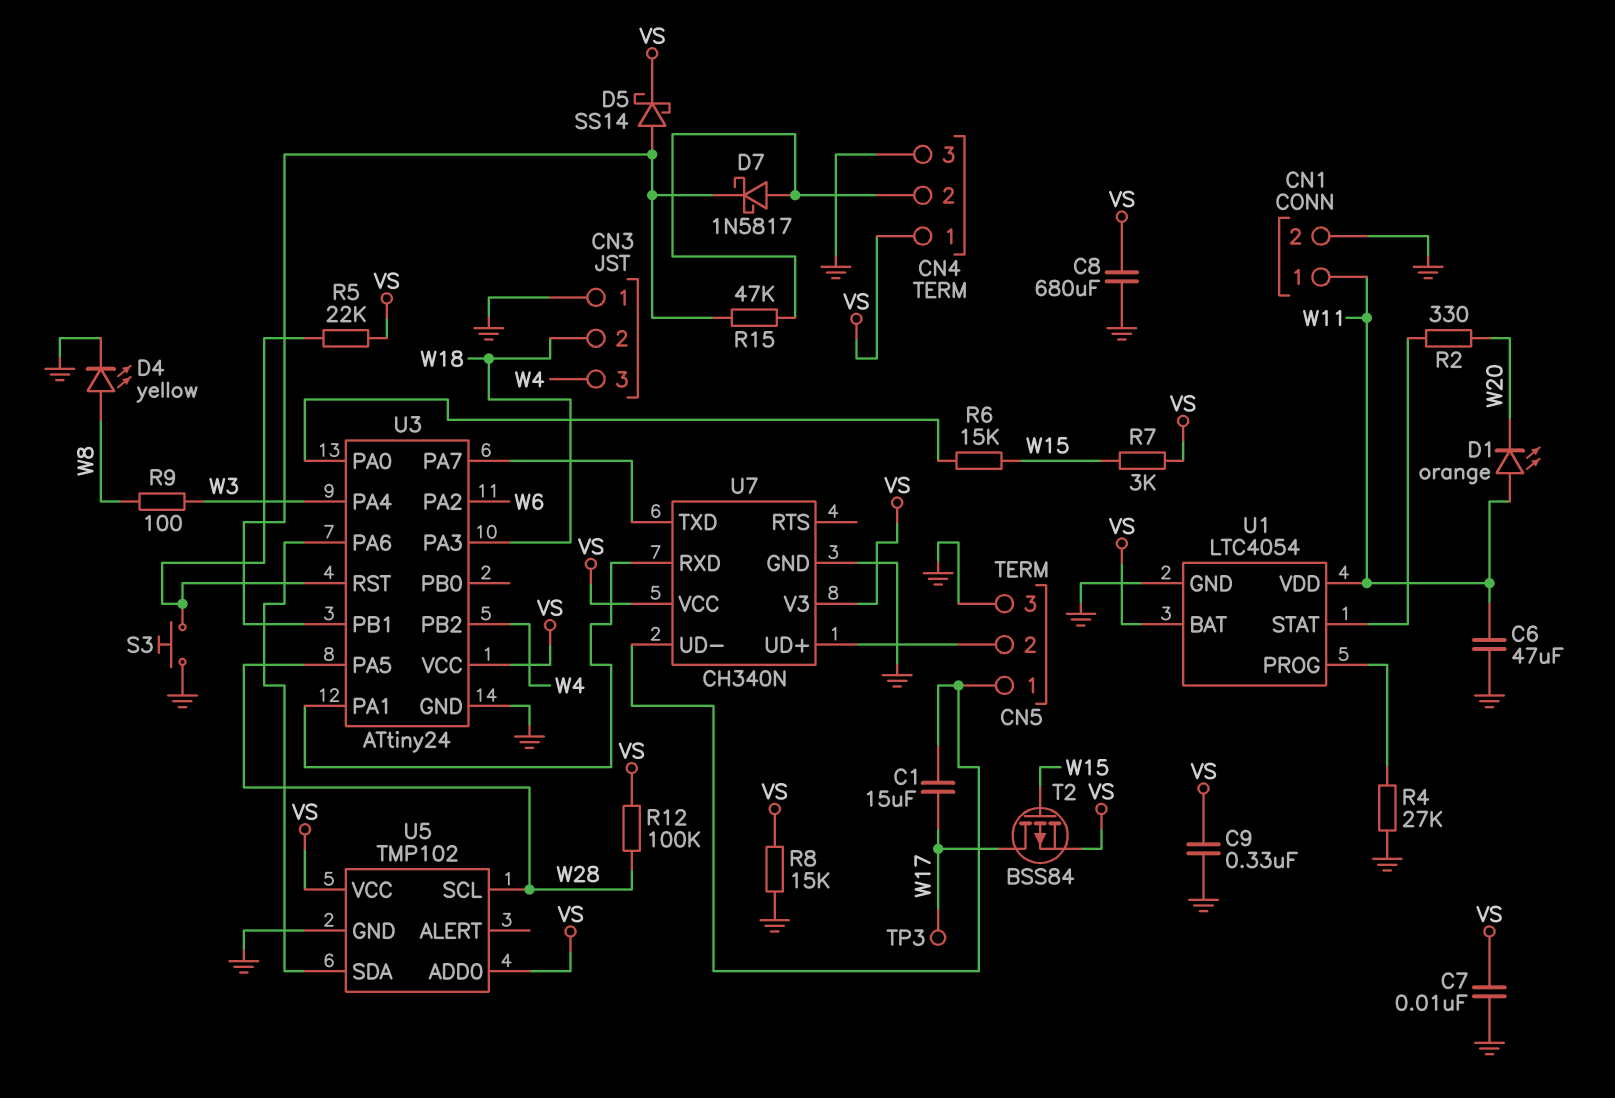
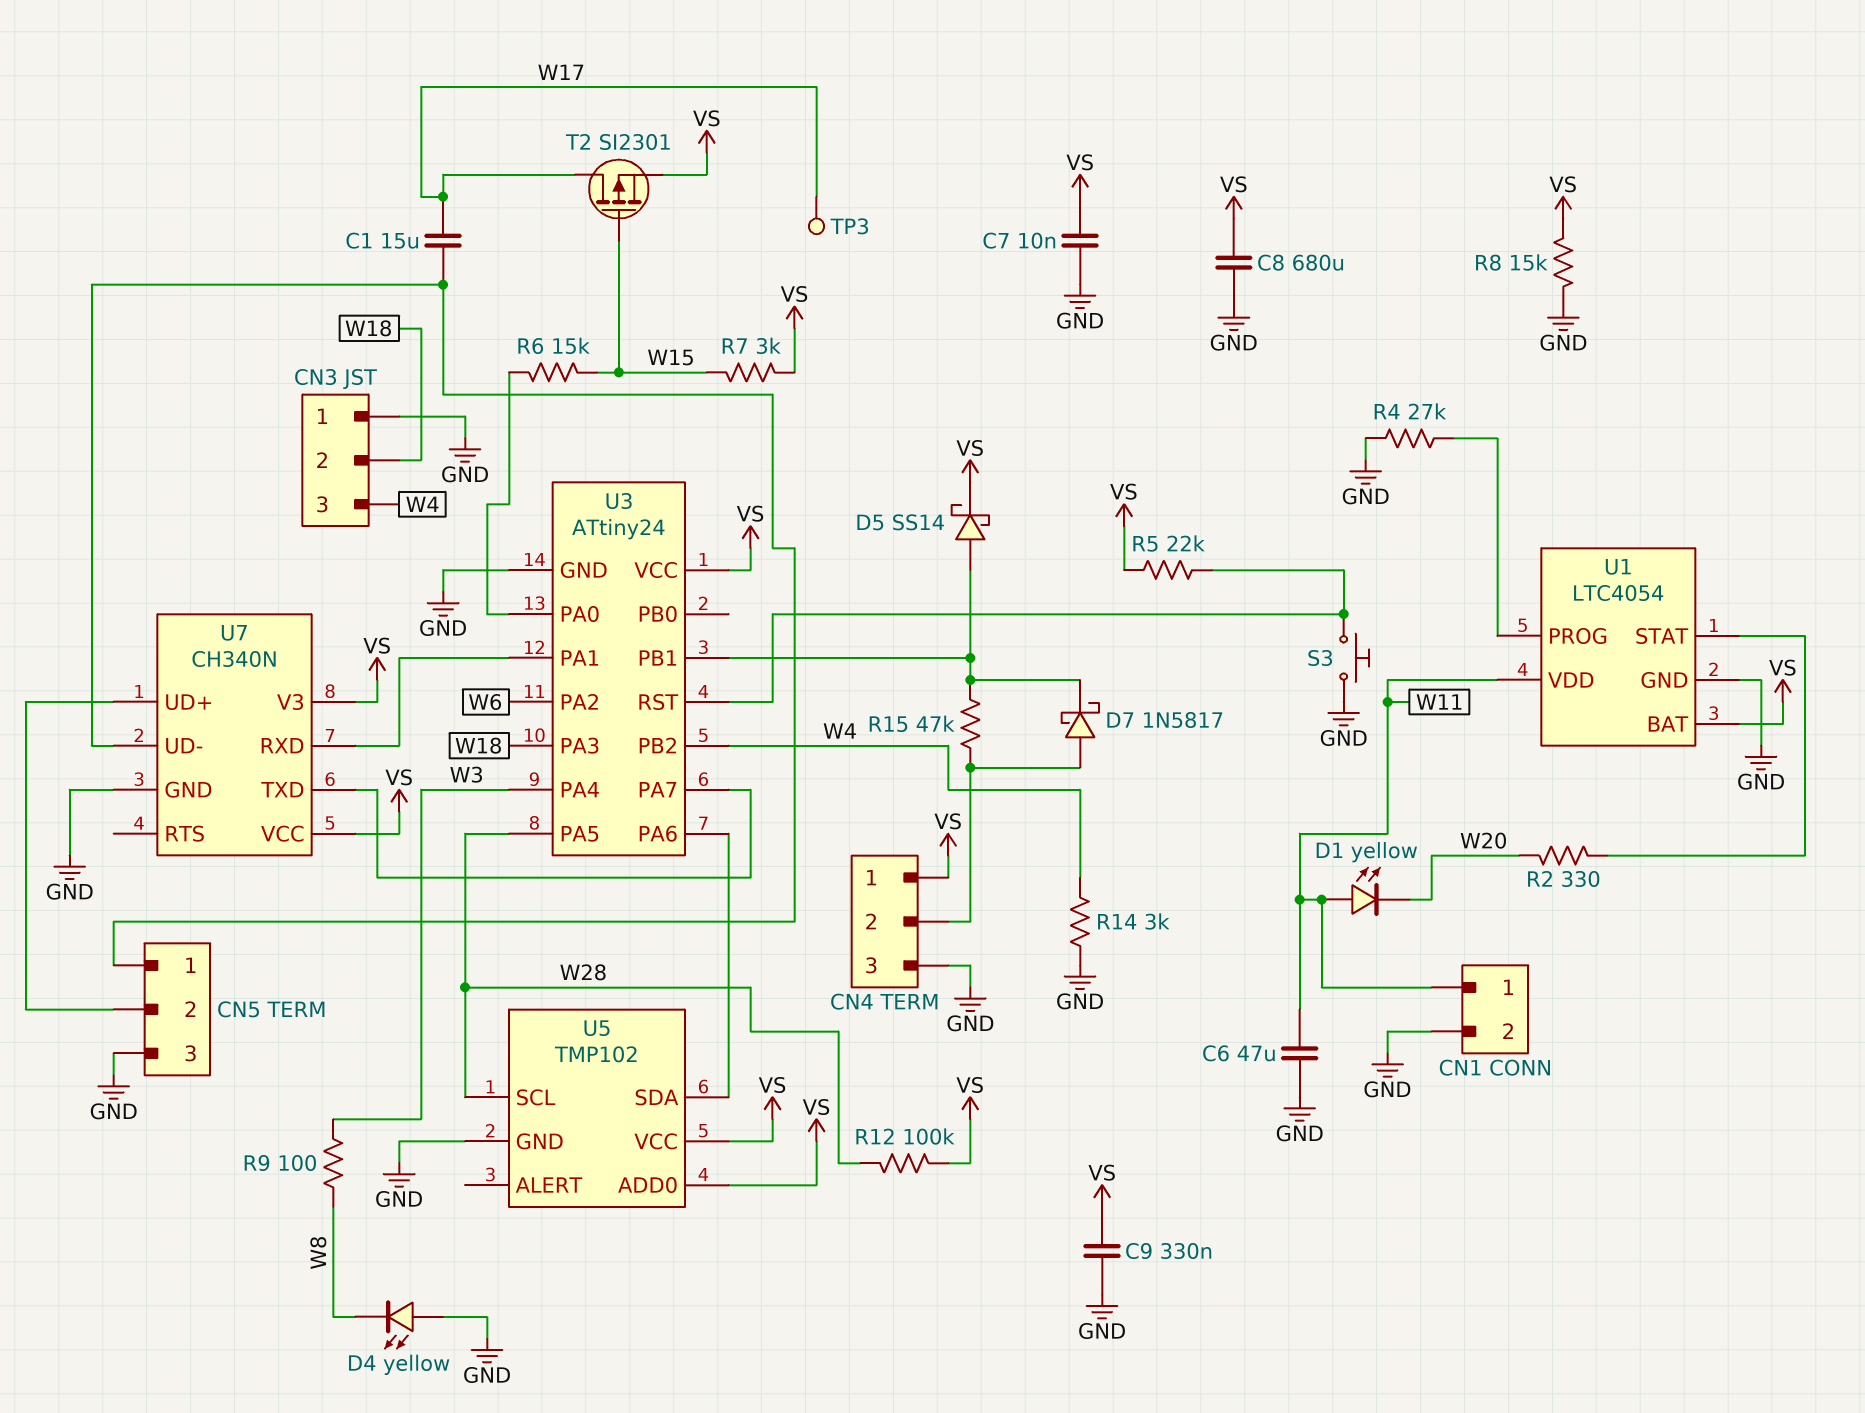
D1: LED orange (A W11, K W20) -> LED yellow (A W11, K W20)
D4: LED yellow (A W8, K GND) -> LED yellow (A GND, K W8)
R14: none -> 3k (GND, W4)
T2: PMOS BSS84 (G W15, D W17, S VS) -> PMOS SI2301 (G W15, D W17, S VS)

